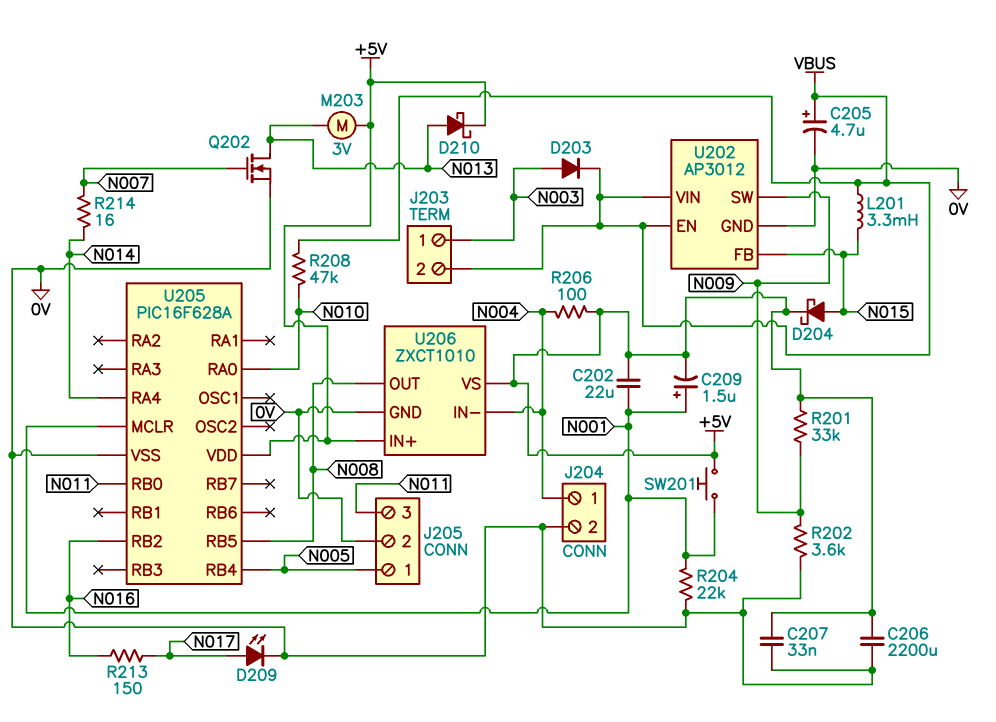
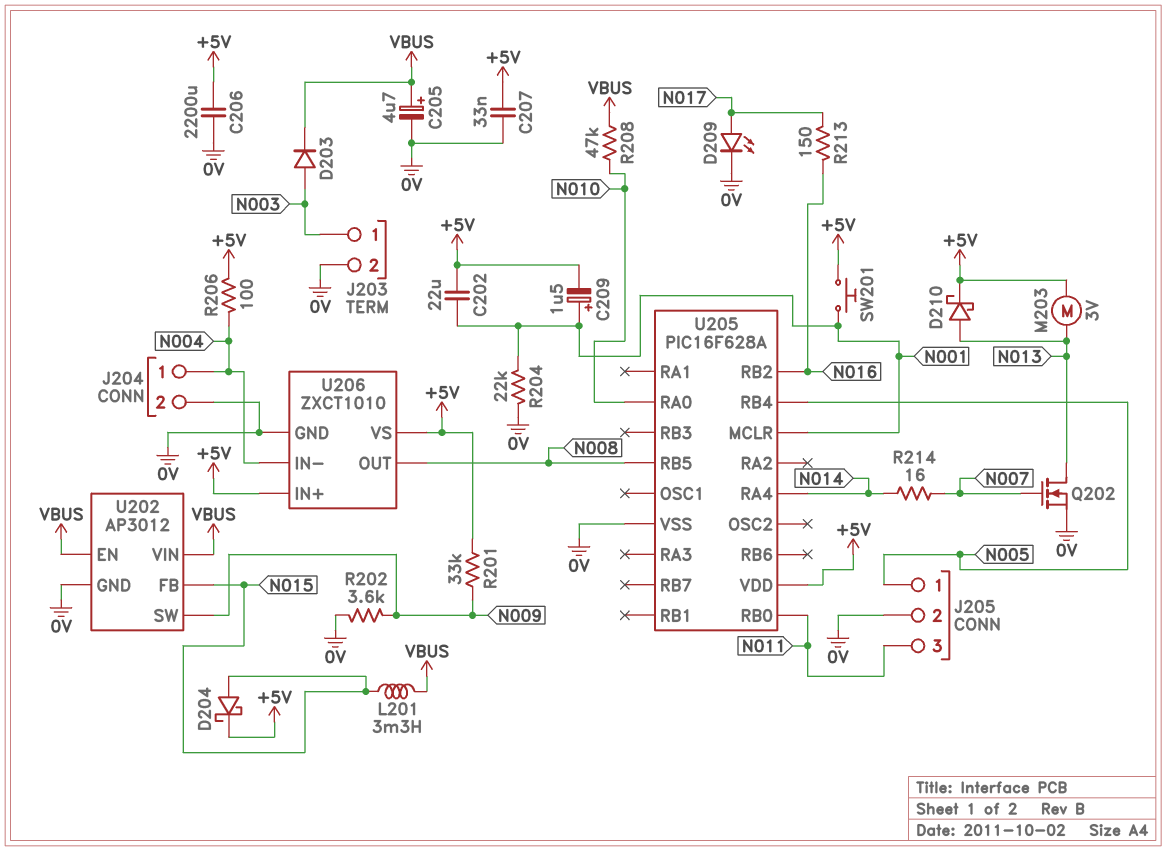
J203 pin 2: VBUS -> 0V

